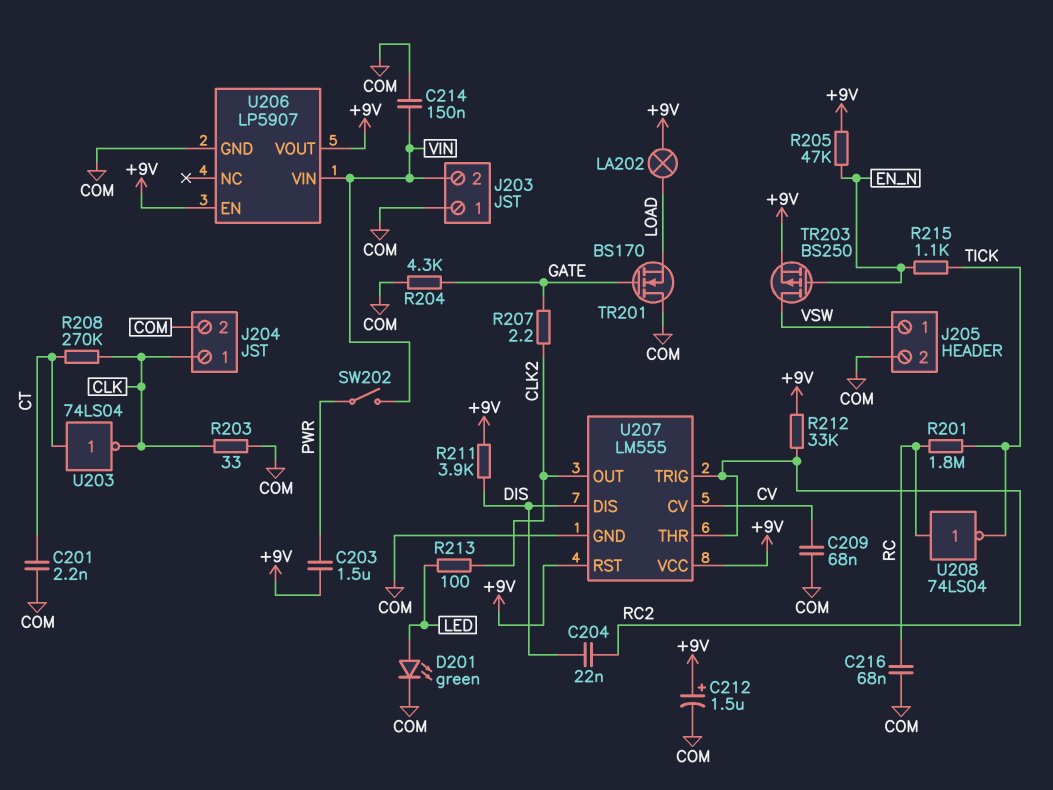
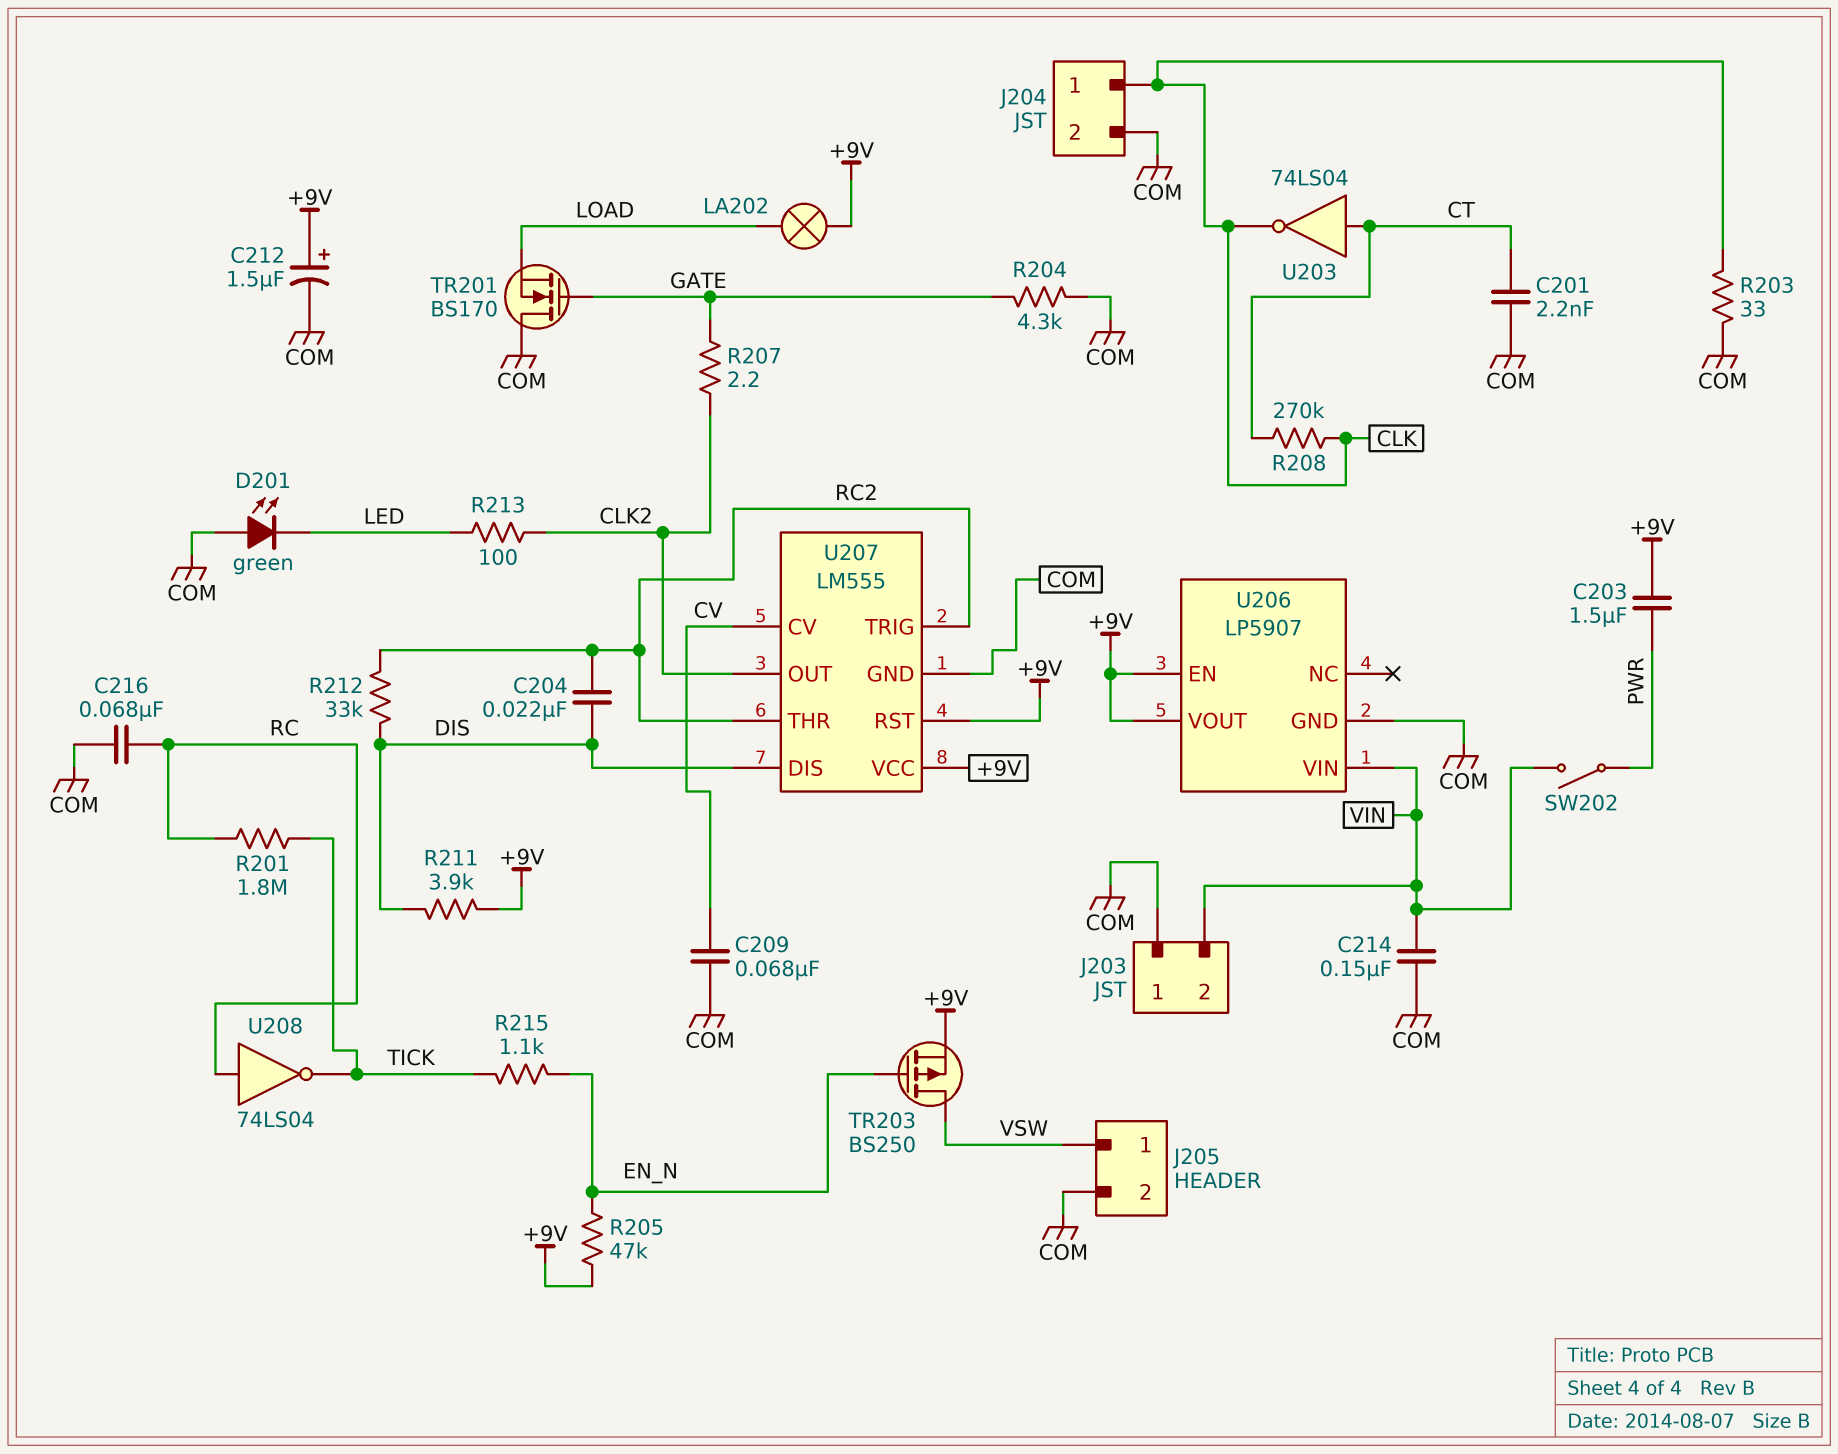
D201: LED green (A LED, K COM) -> LED green (A COM, K LED)
R212: 33k (+9V, RC2) -> 33k (DIS, RC2)

